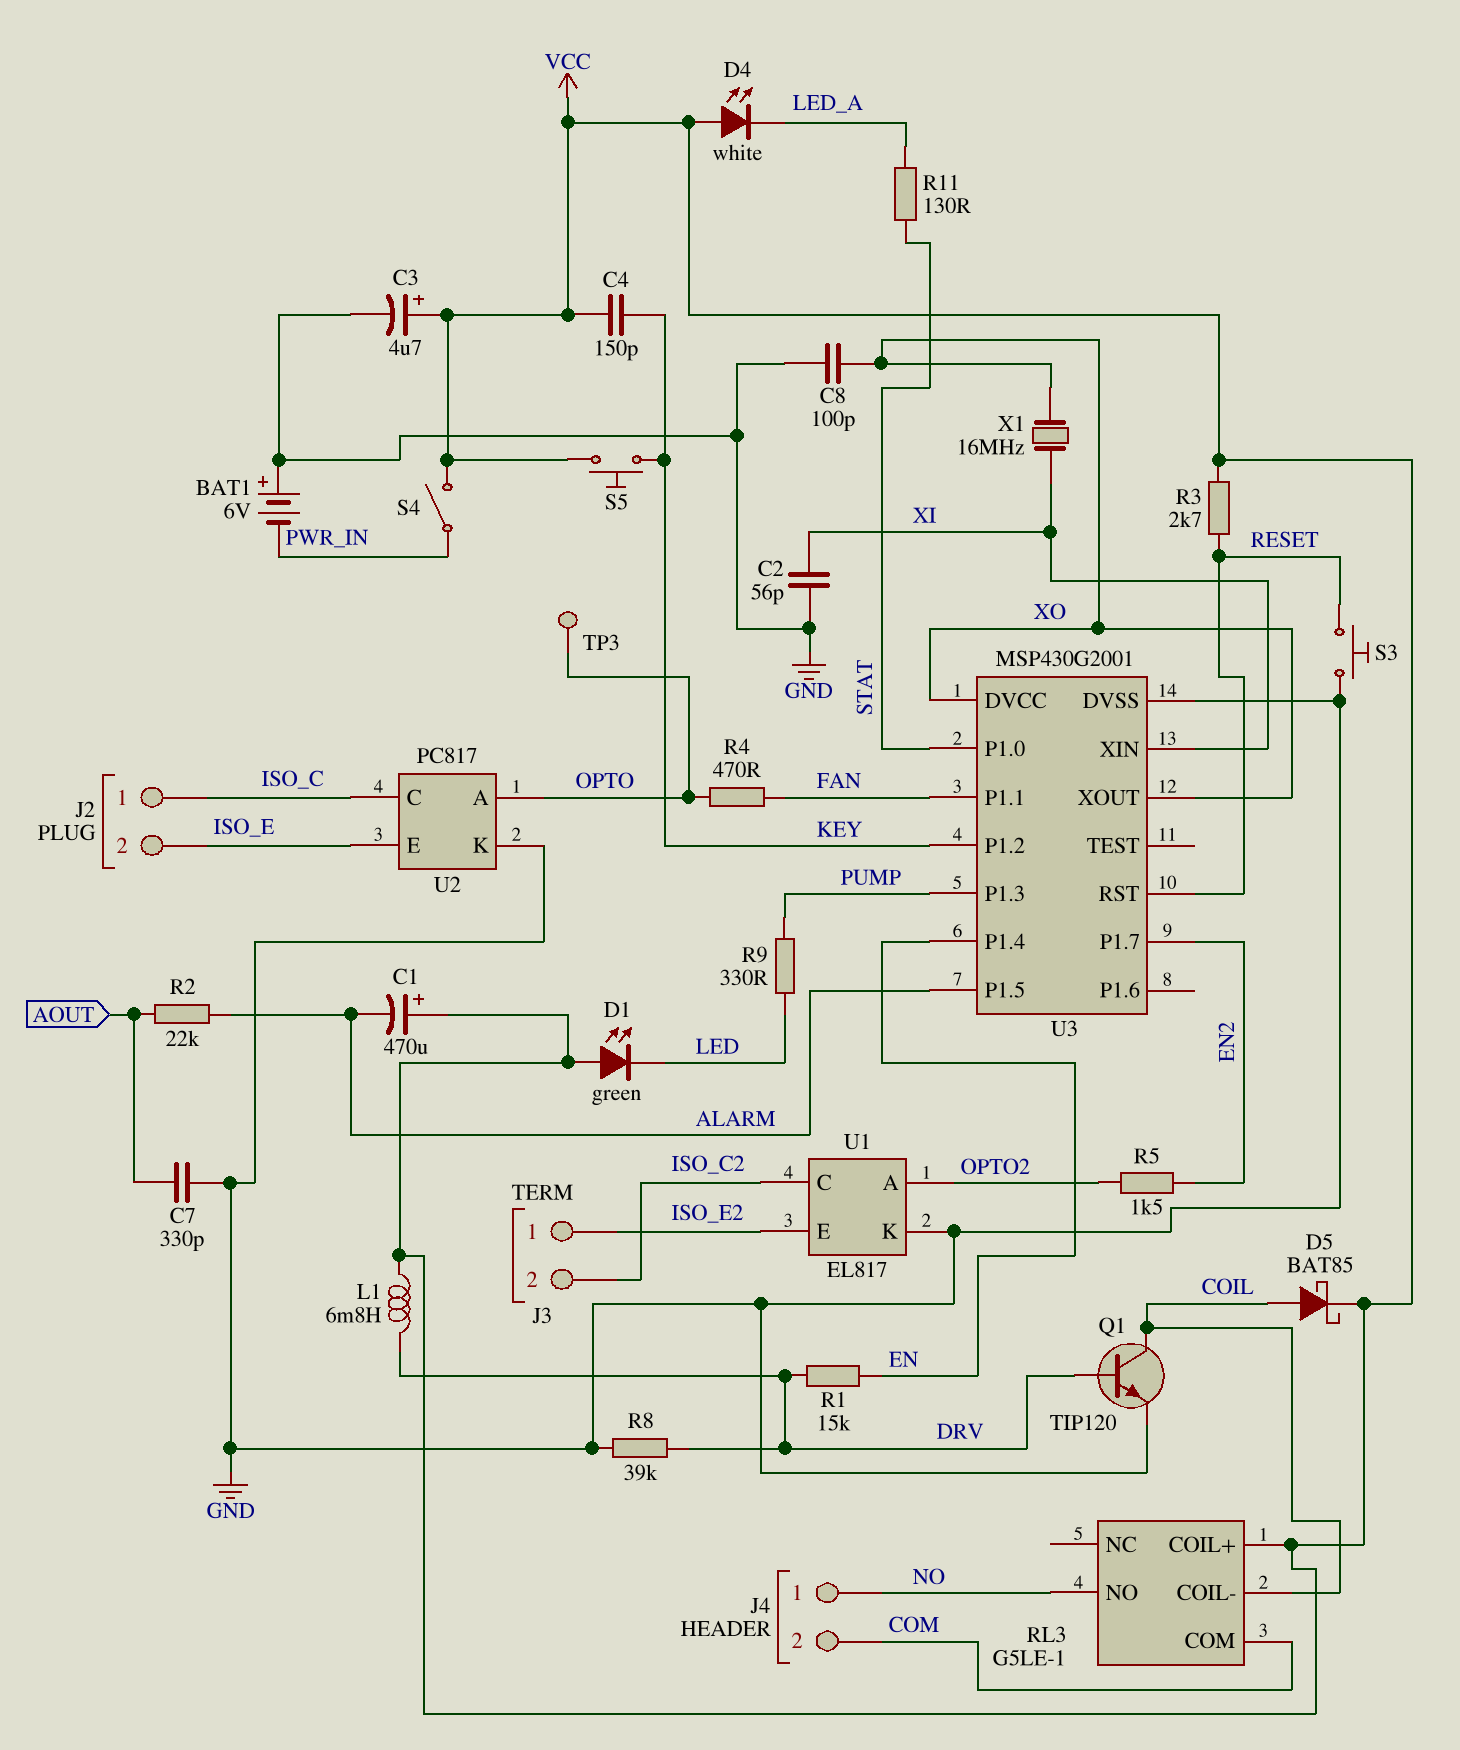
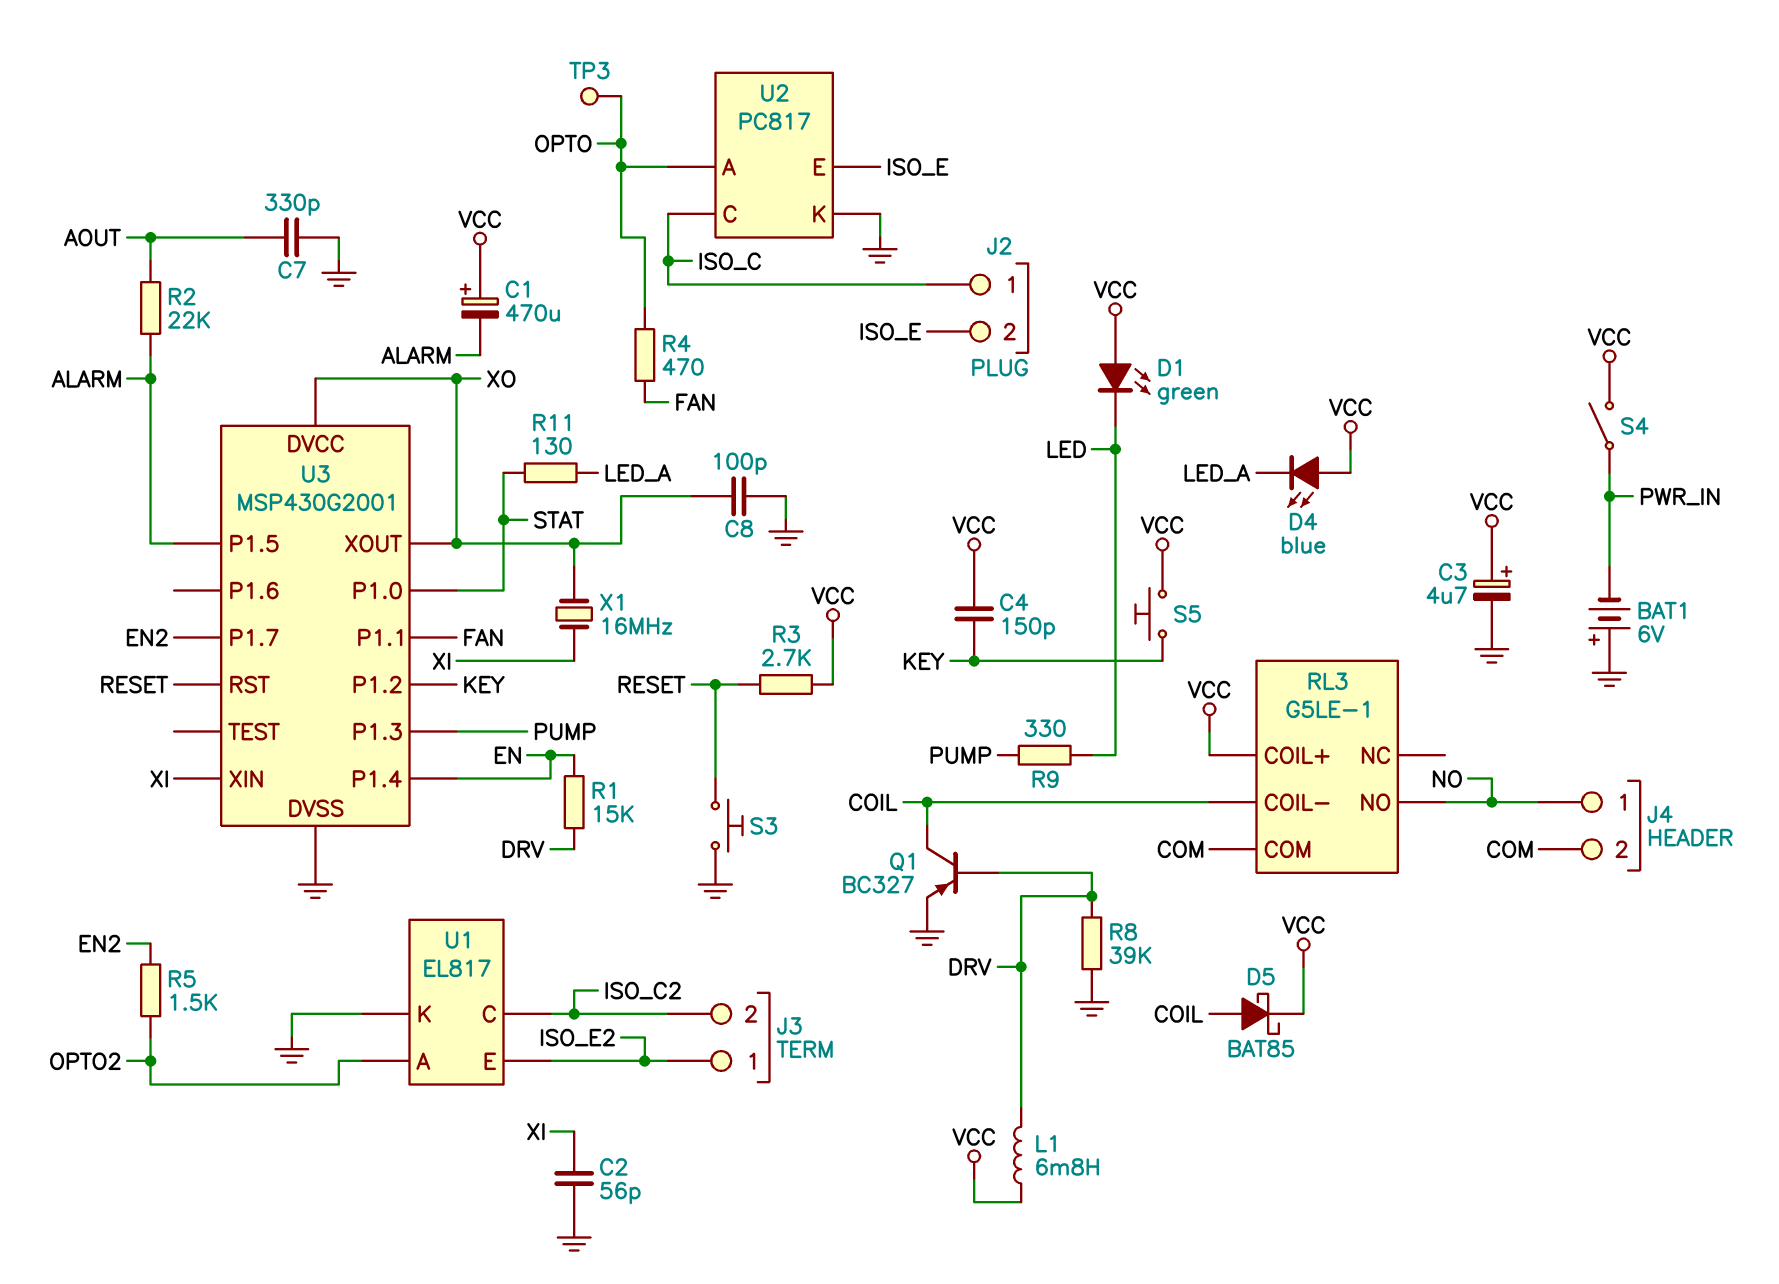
D4: LED white (A VCC, K LED_A) -> LED blue (A VCC, K LED_A)
Q1: NPN TIP120 (B DRV, C COIL, E GND) -> PNP BC327 (B DRV, C COIL, E GND)

